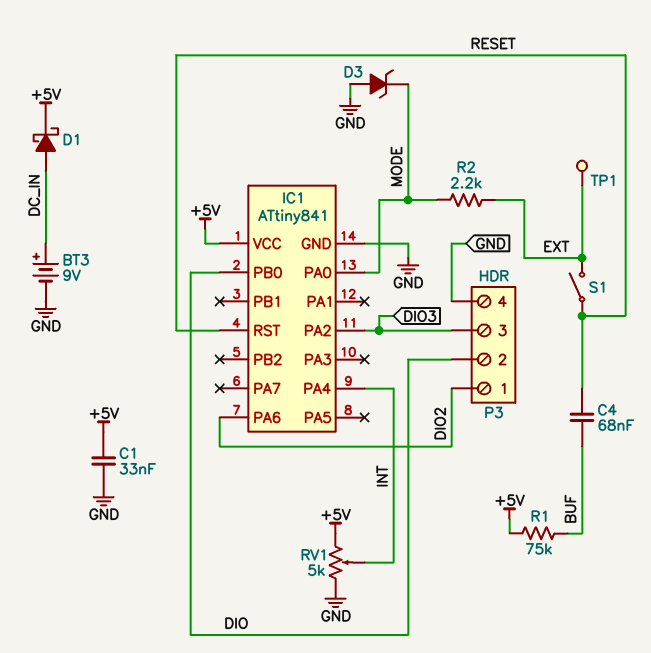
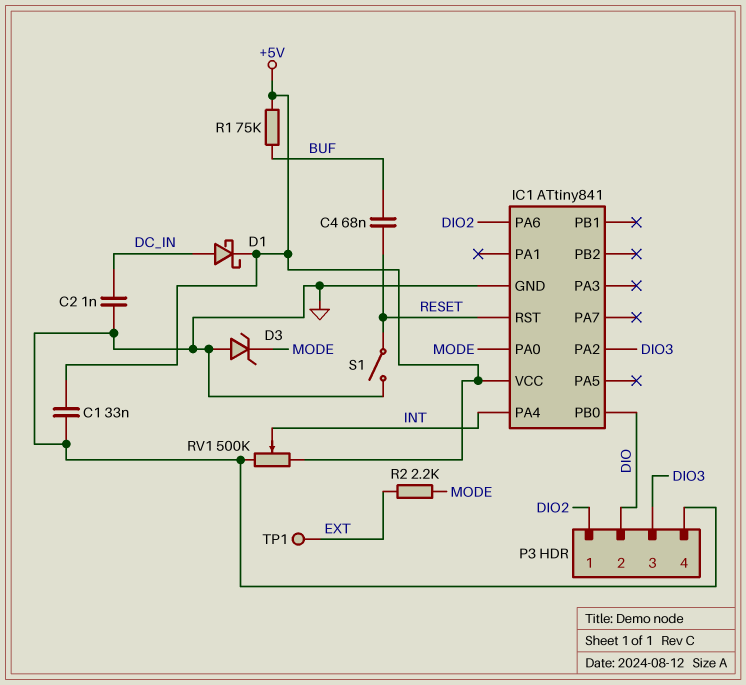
BT3: 9V (plus DC_IN, minus GND) -> none
C2: none -> 1nF (DC_IN, GND)
RV1: 5k (+5V, GND, wiper INT) -> 500k (+5V, GND, wiper INT)
S1: switch (EXT, RESET) -> switch (GND, RESET)

